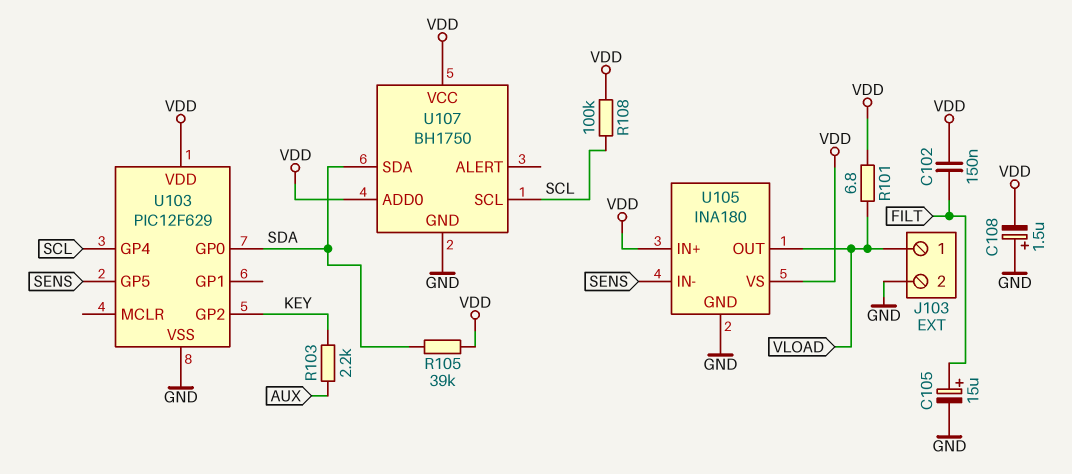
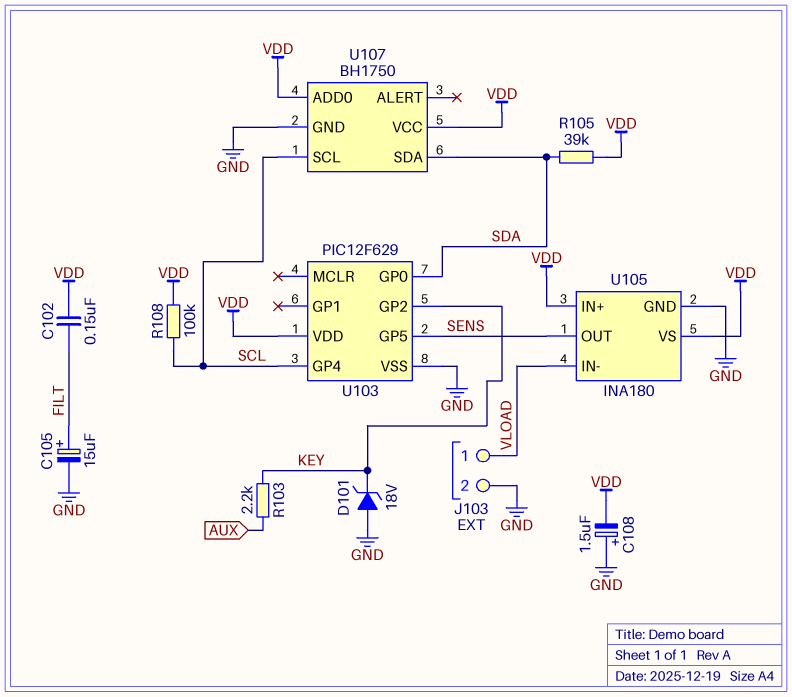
D101: none -> zener 18V (A GND, K KEY)
R101: 6.8 (VDD, VLOAD) -> none
U105 pin IN-: SENS -> VLOAD
U105 pin OUT: VLOAD -> SENS

